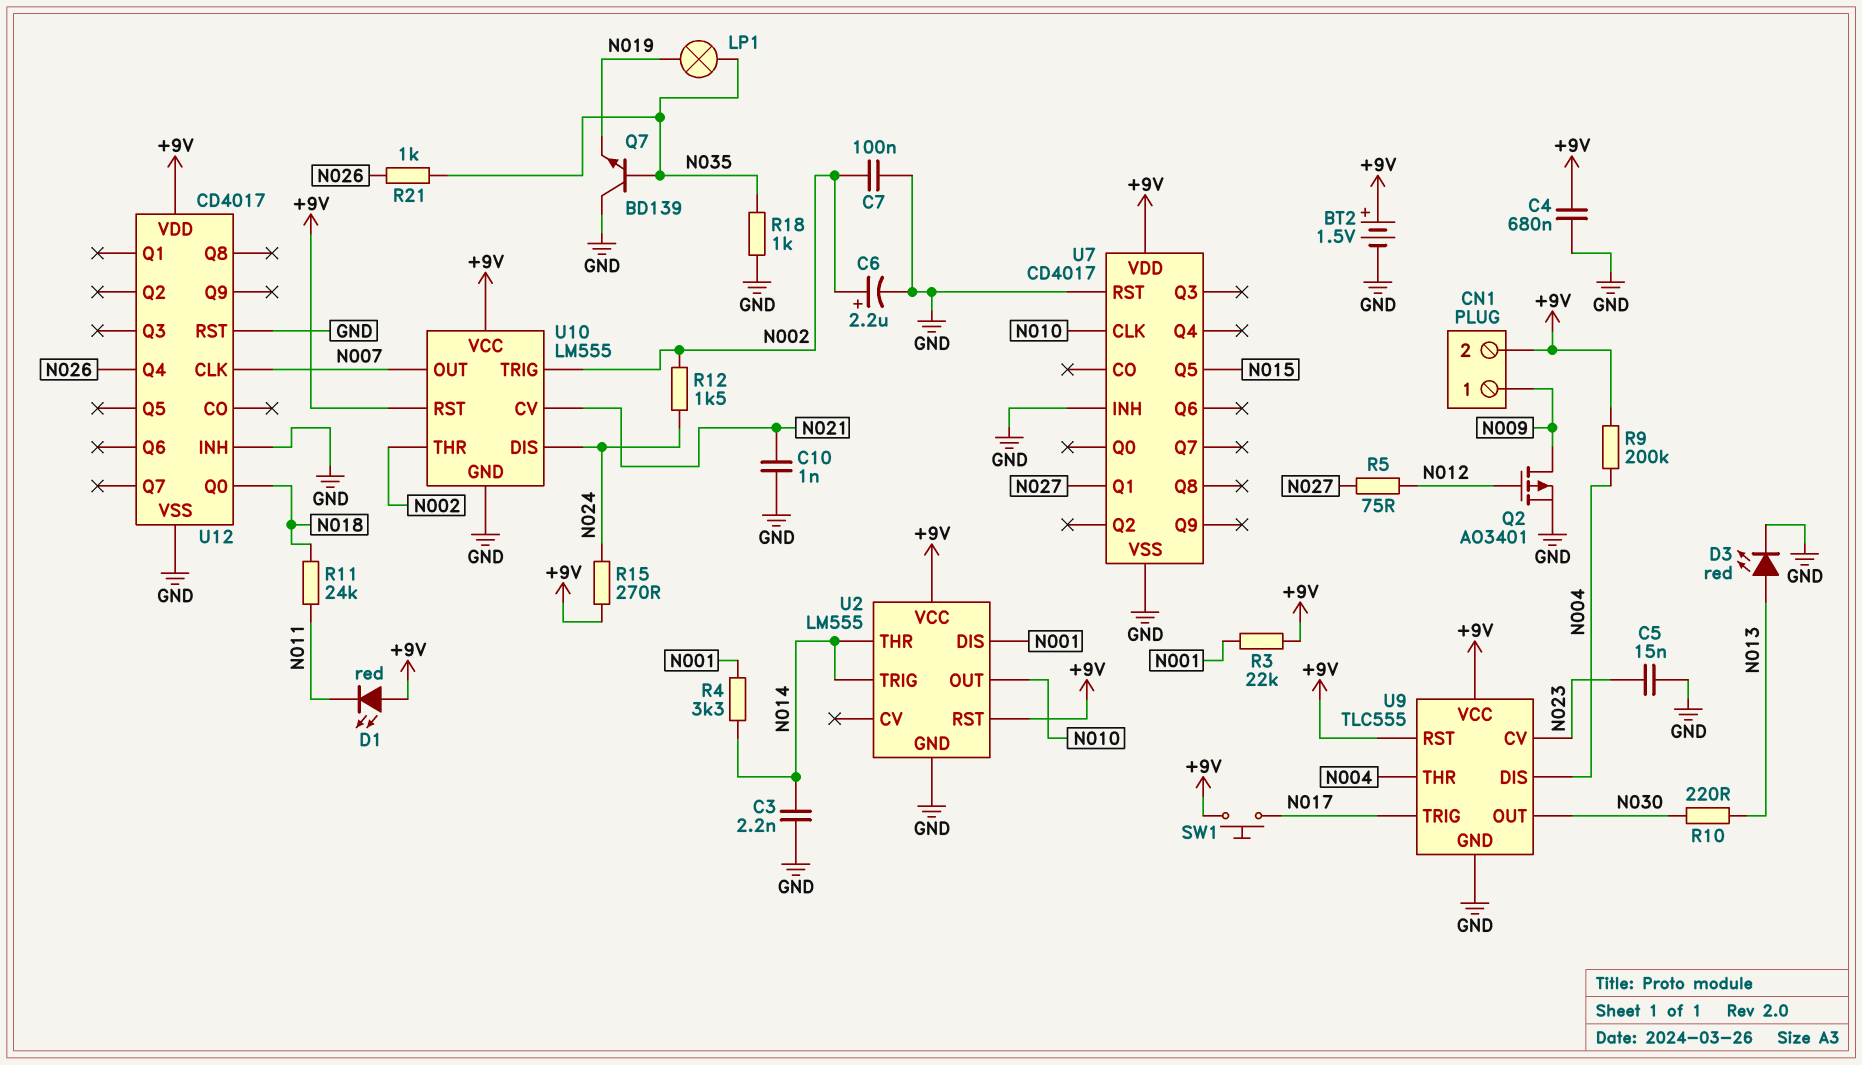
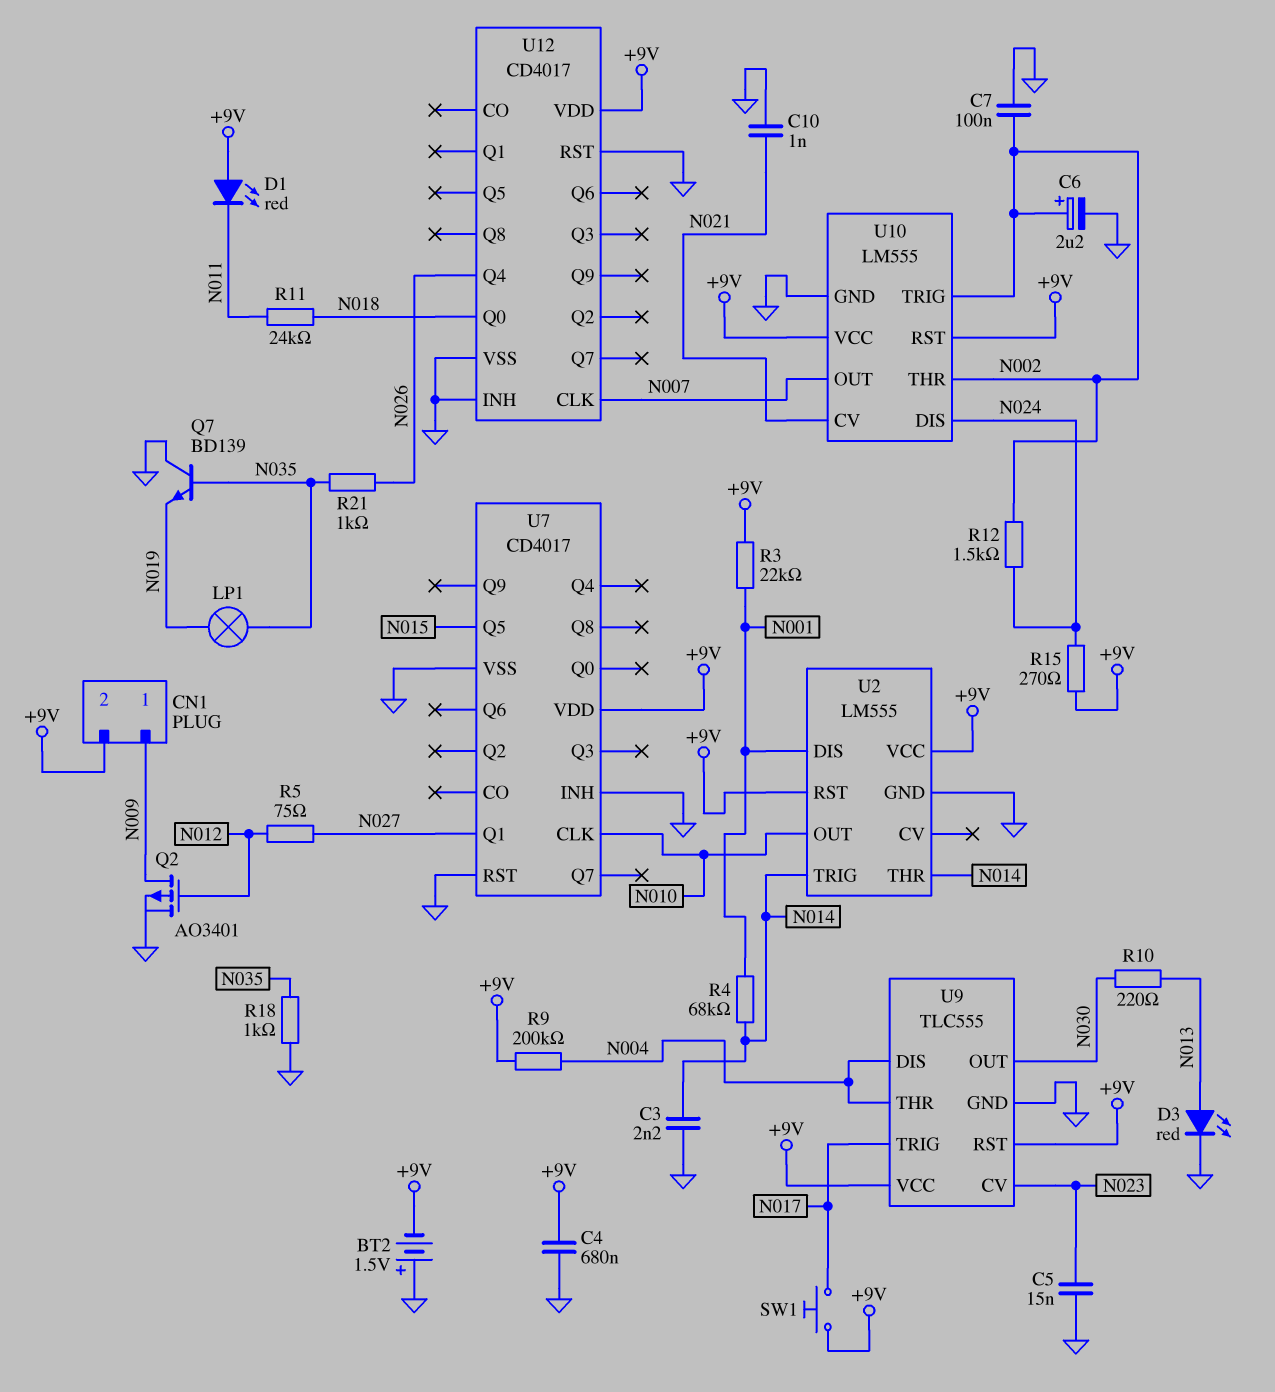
BT2: 1.5V (plus +9V, minus GND) -> 1.5V (plus GND, minus +9V)
R4: 3.3k (N001, N014) -> 68k (N001, N014)

